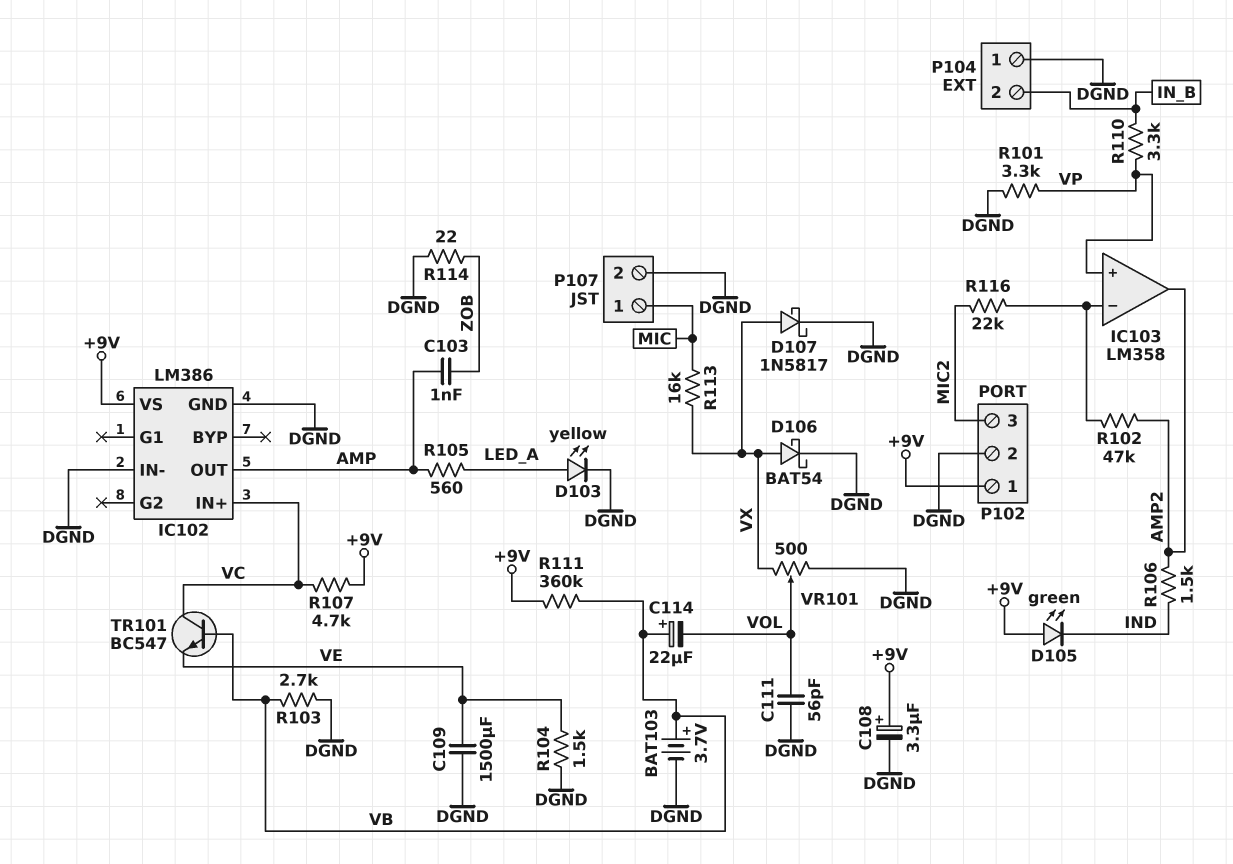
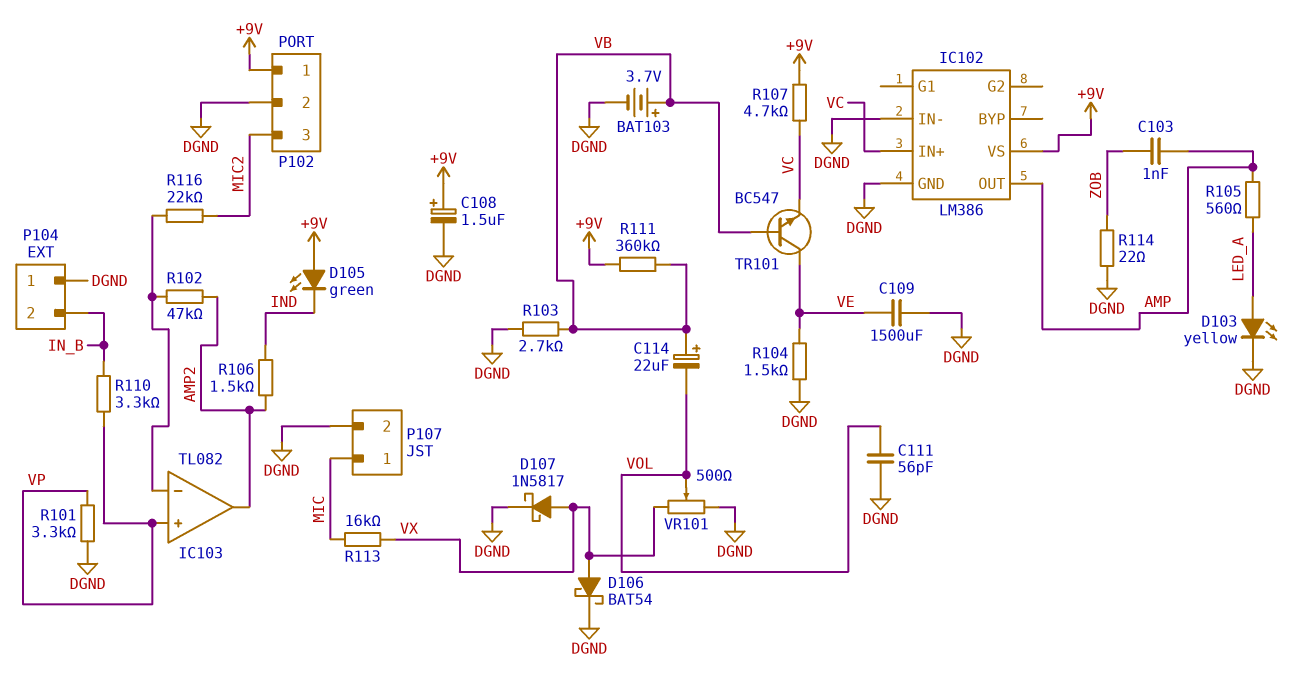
C108: 3.3uF (plus +9V, minus DGND) -> 1.5uF (plus +9V, minus DGND)
IC103: LM358 -> TL082
TR101: NPN BC547 (B VB, C VC, E VE) -> NPN BC547 (B VB, C VE, E VC)

